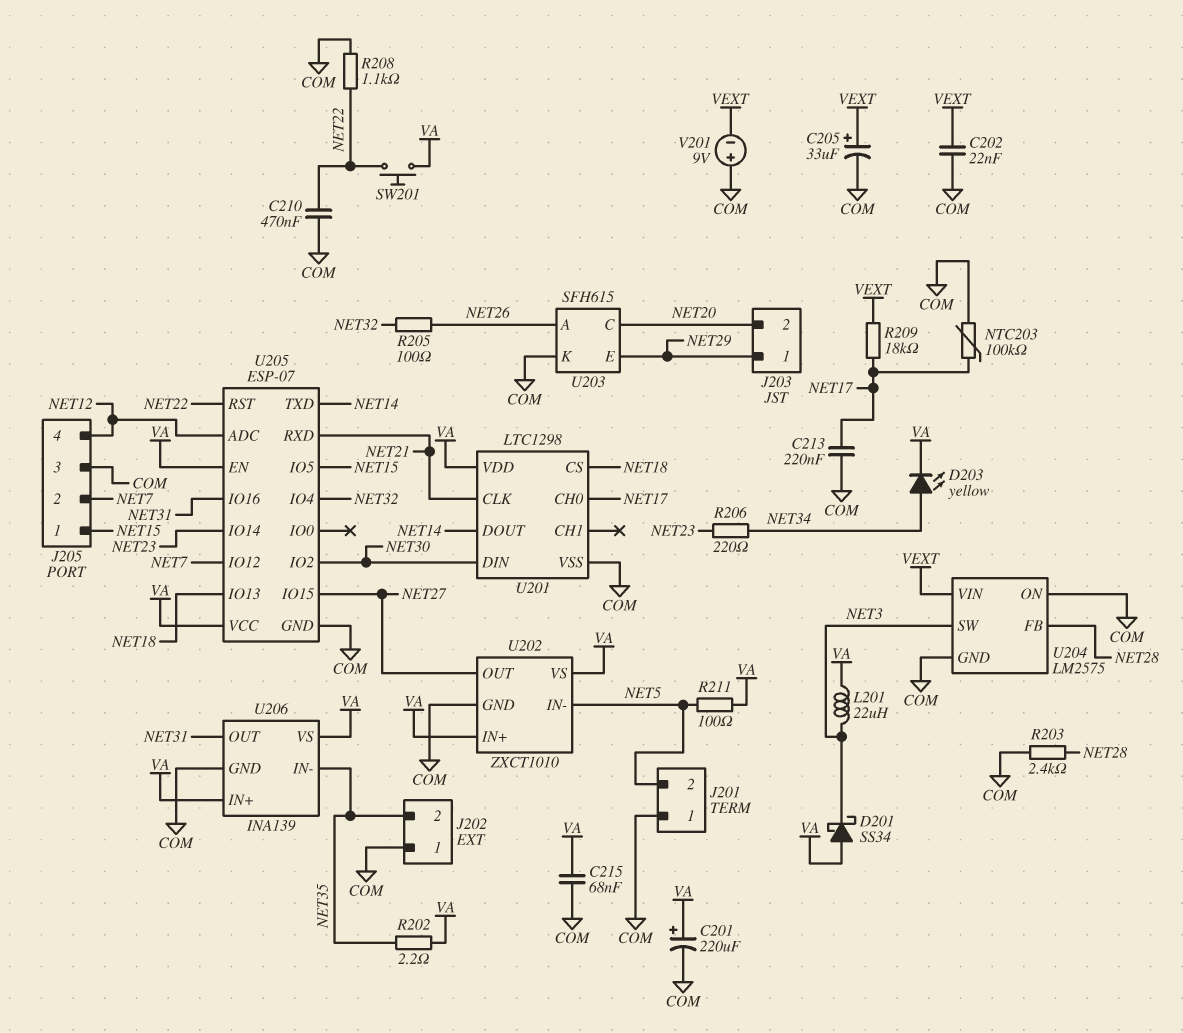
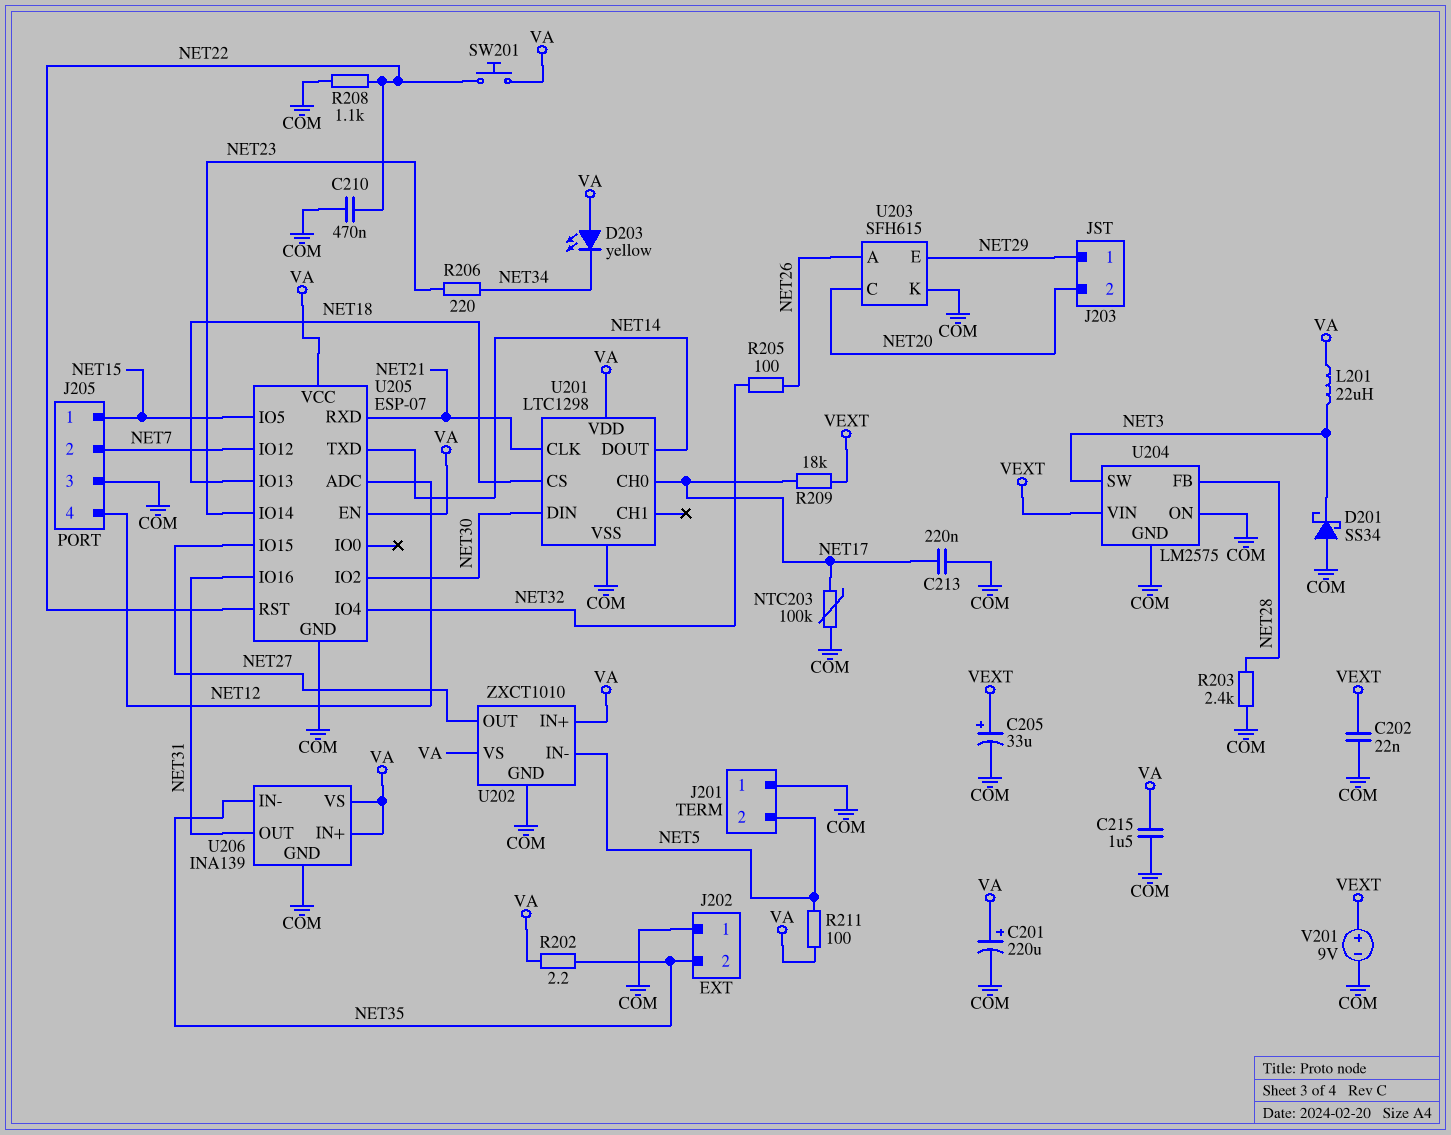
C215: 68nF (COM, VA) -> 1.5uF (COM, VA)
D201: schottky SS34 (A VA, K NET3) -> schottky SS34 (A COM, K NET3)
D203: LED yellow (A NET34, K VA) -> LED yellow (A VA, K NET34)
V201: 9V (plus COM, minus VEXT) -> 9V (plus VEXT, minus COM)

